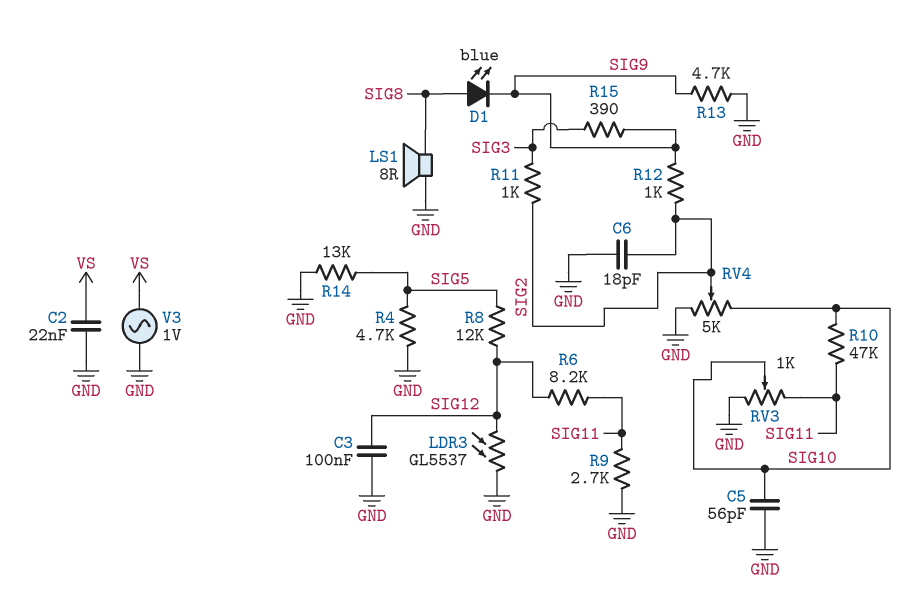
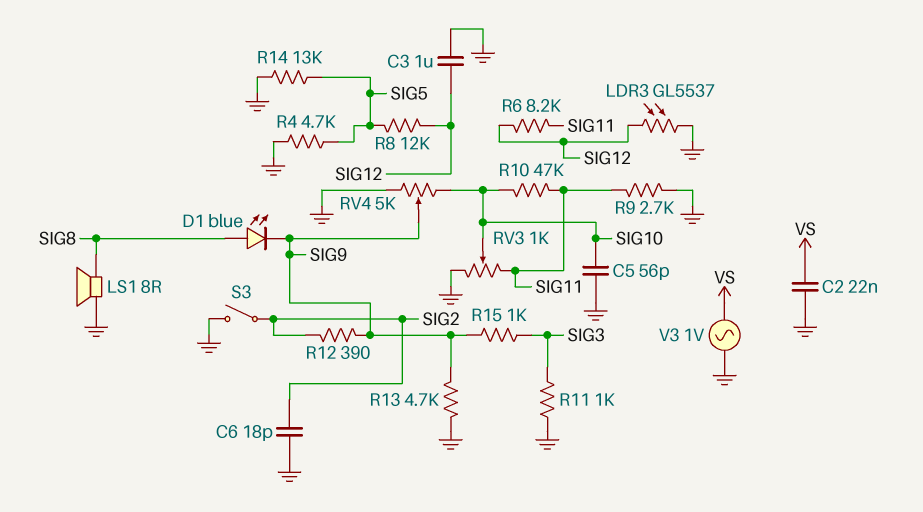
C3: 100nF (GND, SIG12) -> 1uF (GND, SIG12)
R11: 1k (SIG2, SIG3) -> 1k (GND, SIG3)
R12: 1k (SIG2, SIG9) -> 390 (SIG2, SIG9)
R15: 390 (SIG3, SIG9) -> 1k (SIG3, SIG9)
RV4: 5k (GND, SIG10, wiper SIG2) -> 5k (GND, SIG10, wiper SIG9)
S3: none -> switch (GND, SIG2)

